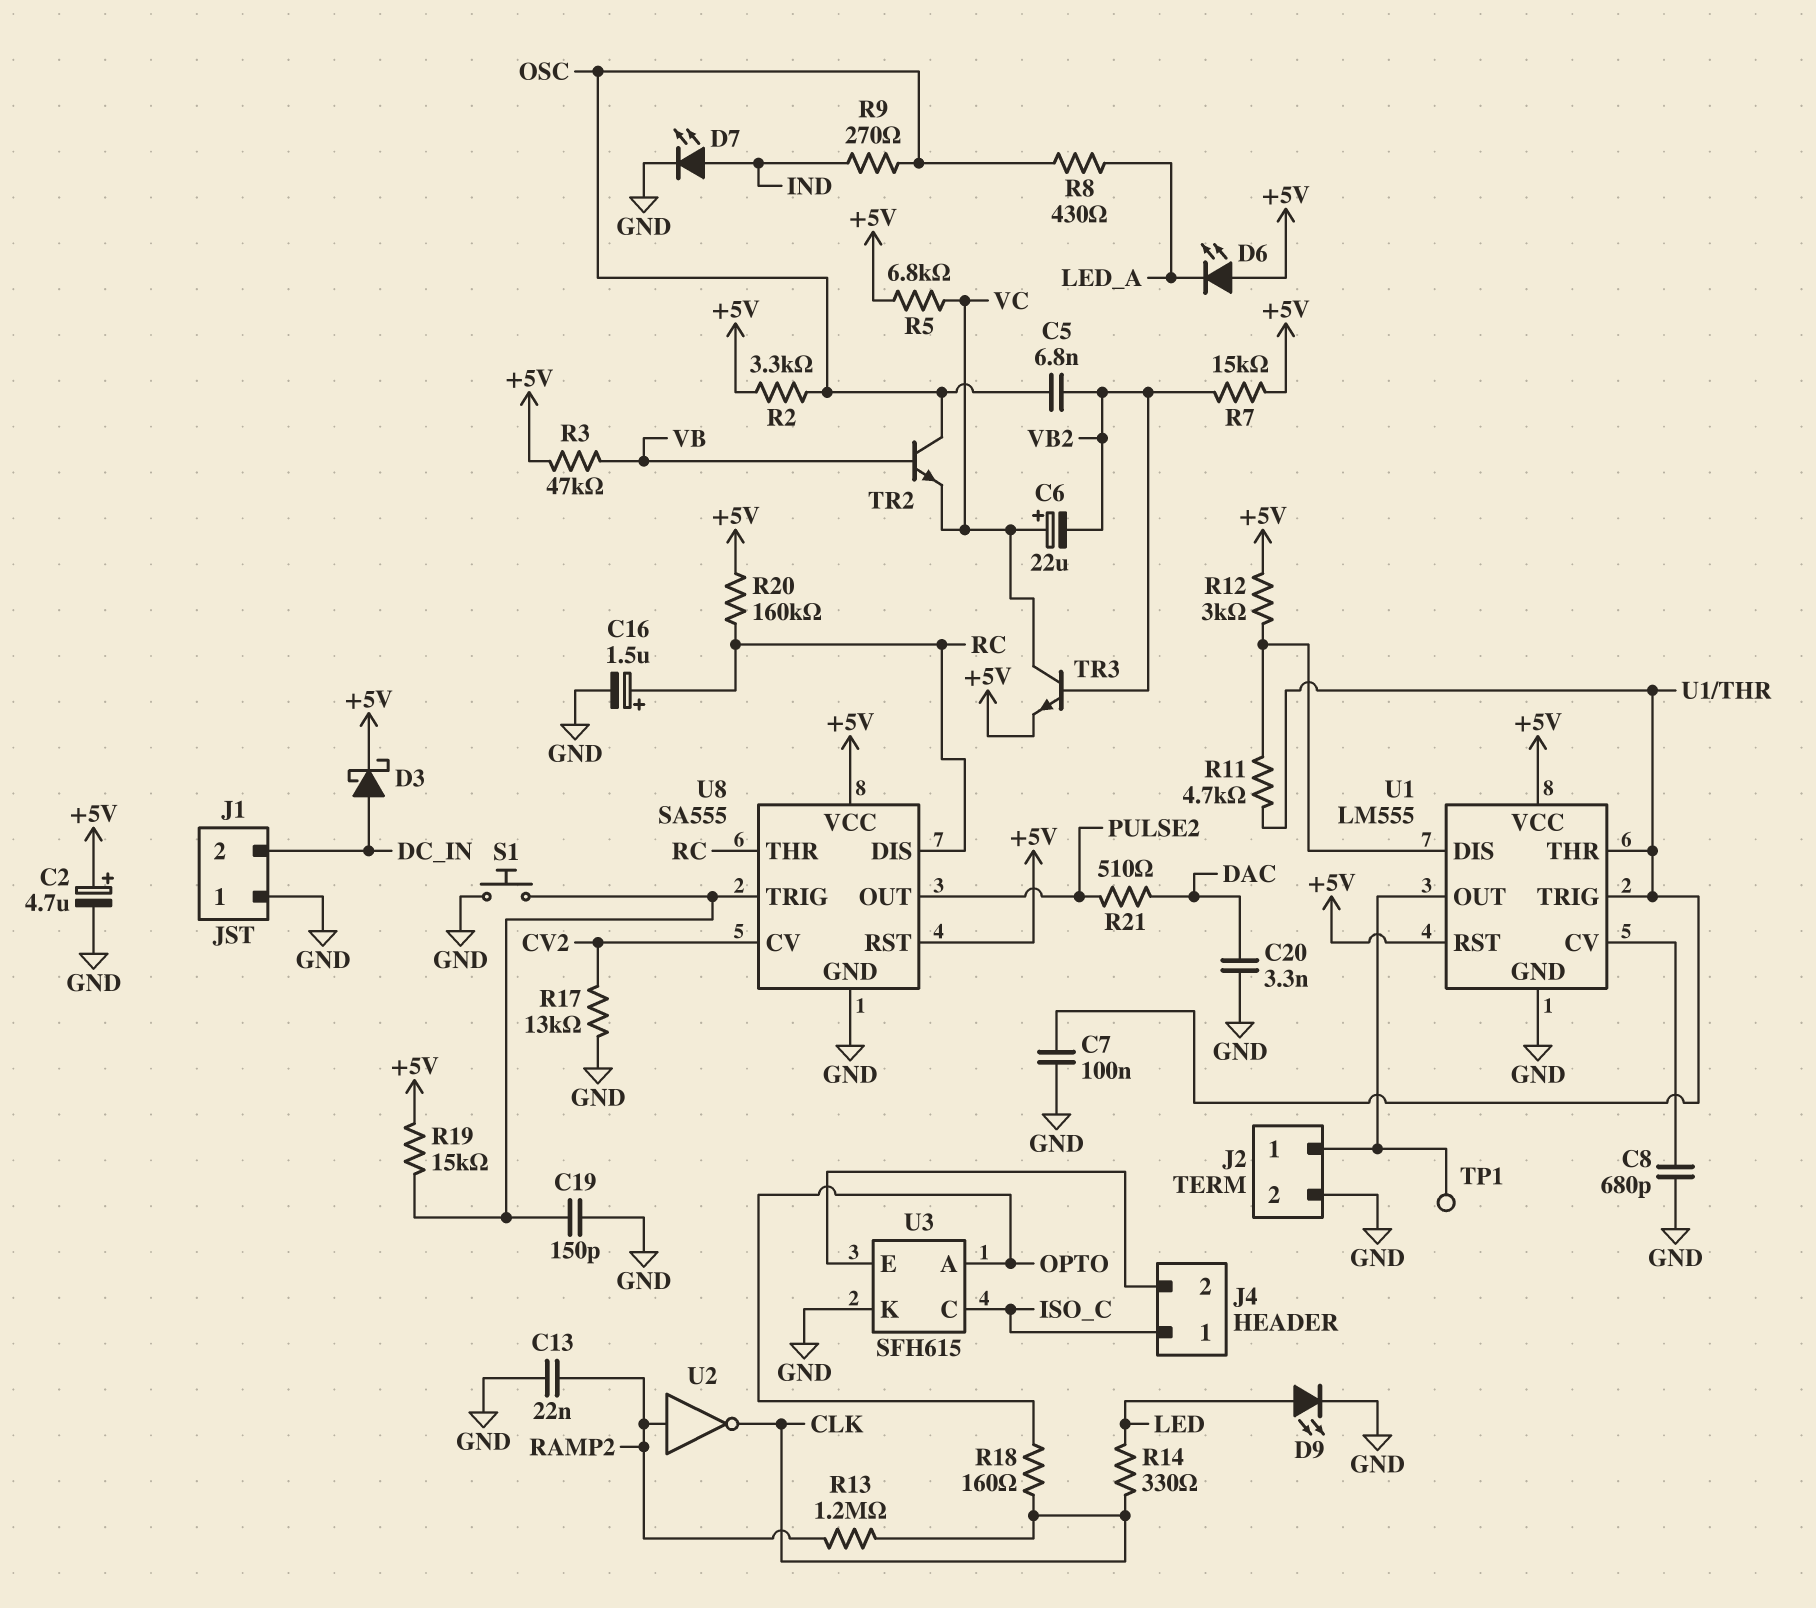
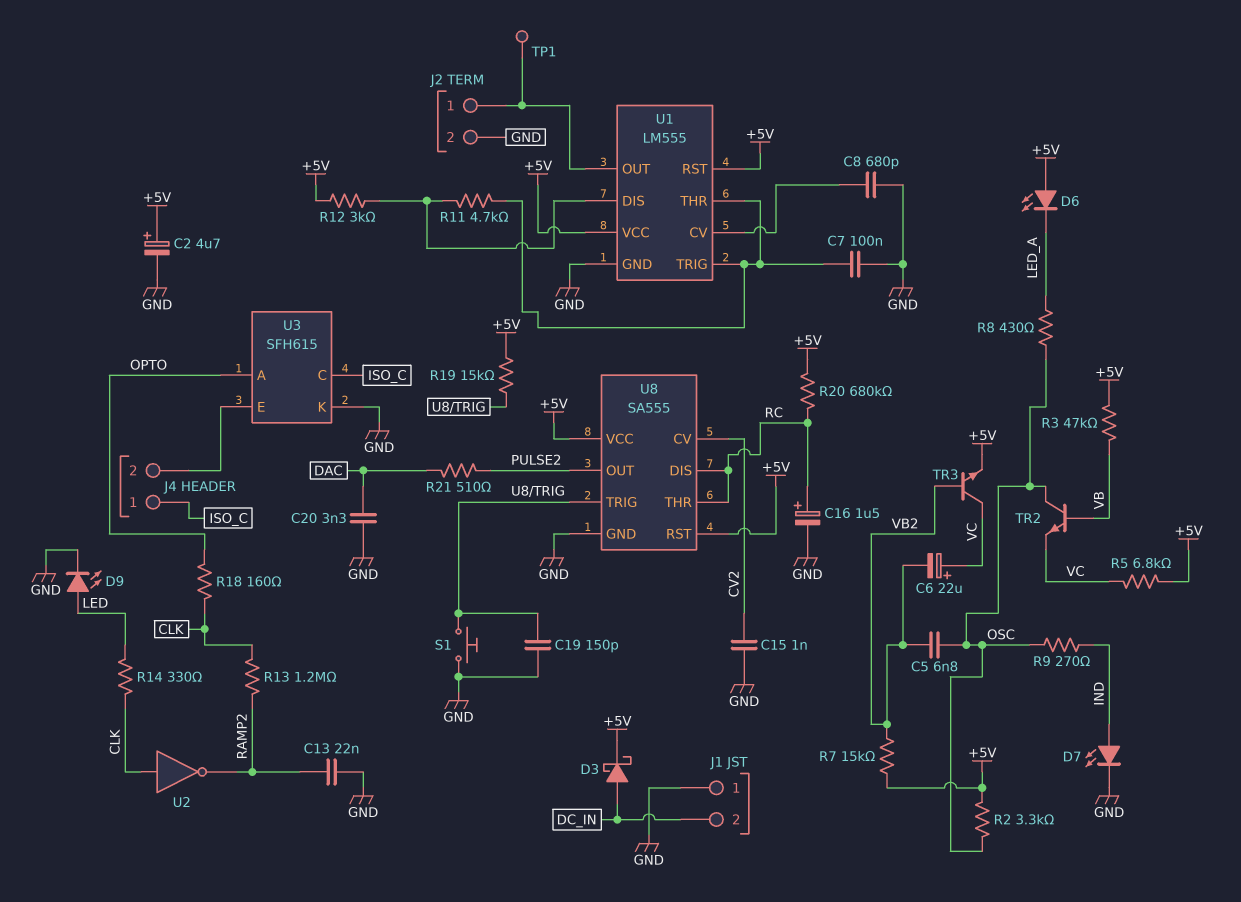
C15: none -> 1nF (CV2, GND)
R17: 13k (CV2, GND) -> none
R20: 160k (+5V, RC) -> 680k (+5V, RC)
U2: NOT (in RAMP2, out CLK) -> NOT (in CLK, out RAMP2)

